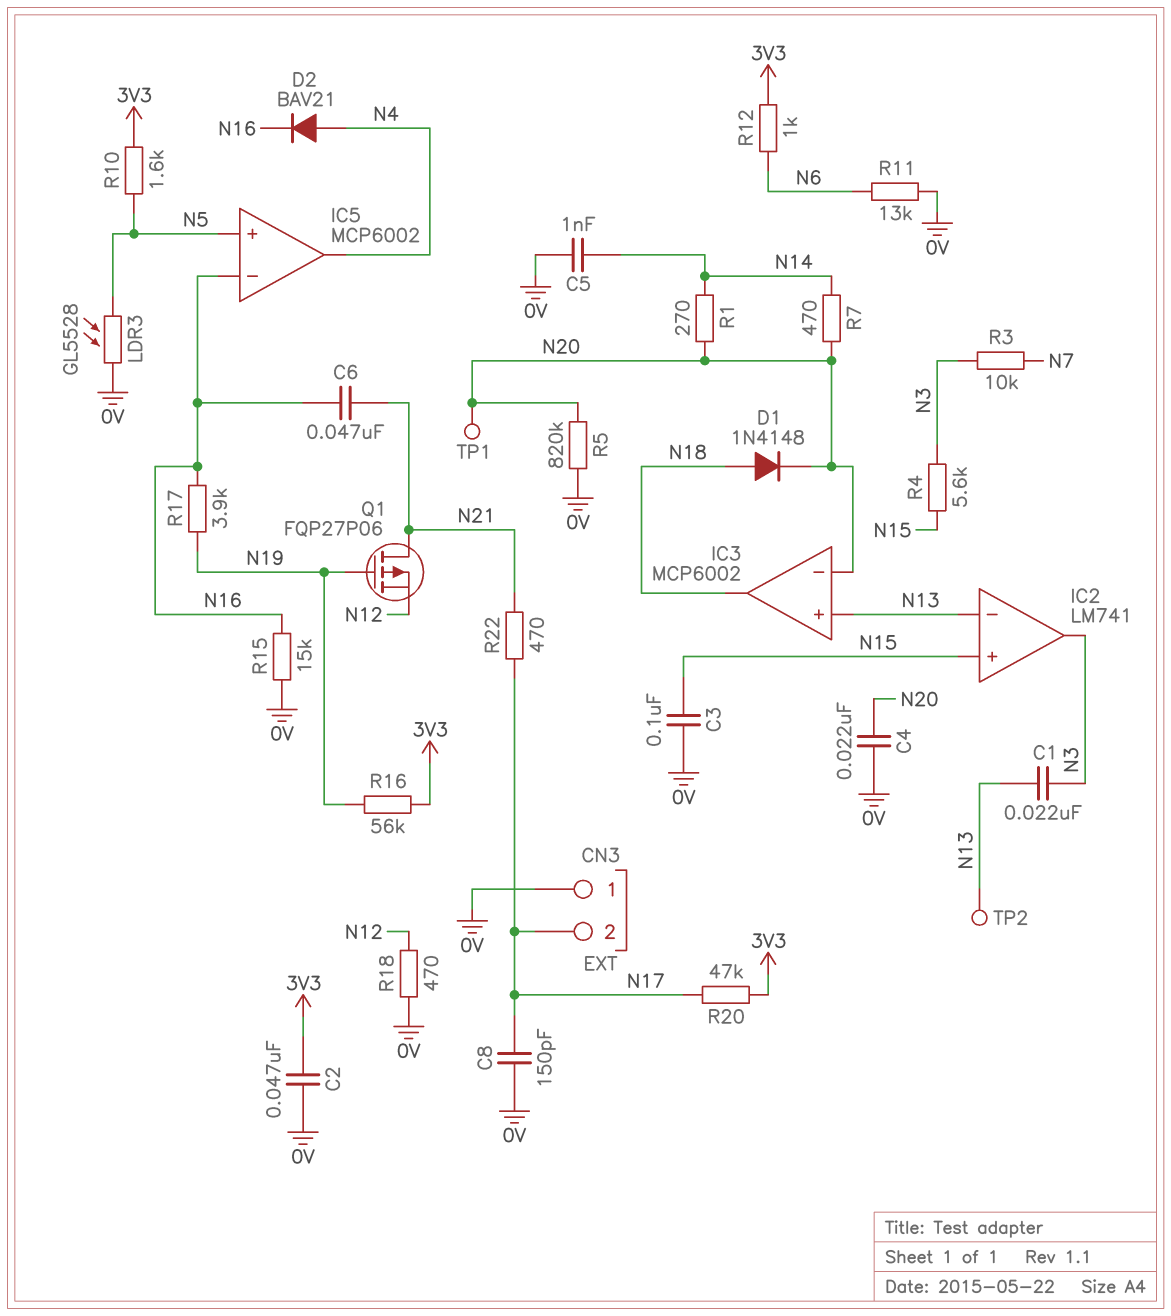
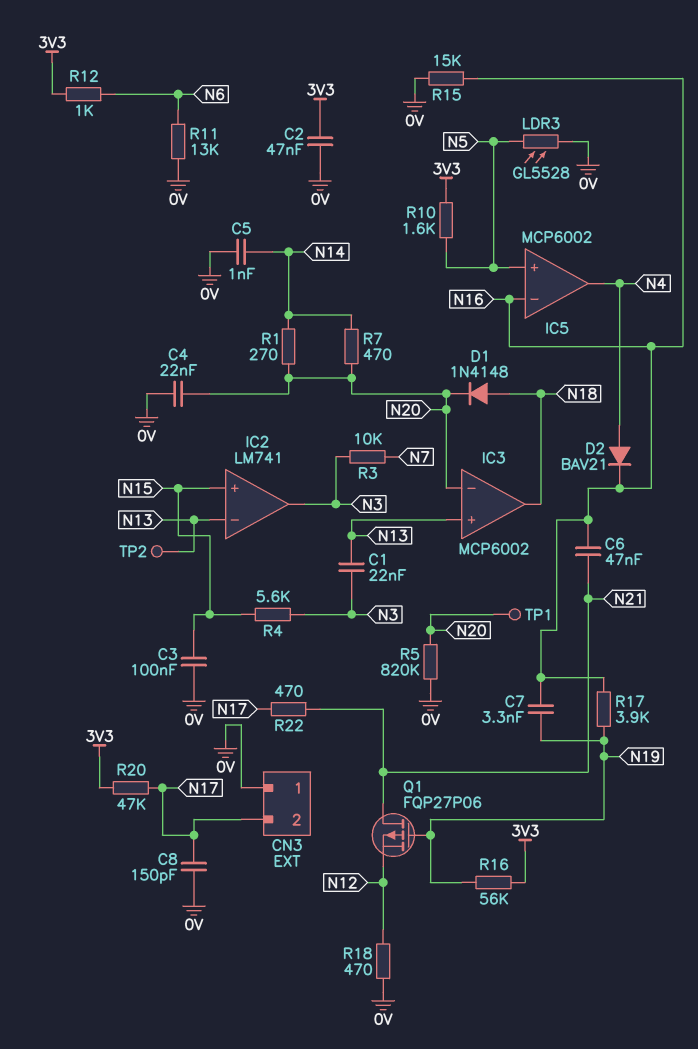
C7: none -> 3.3nF (N16, N19)

